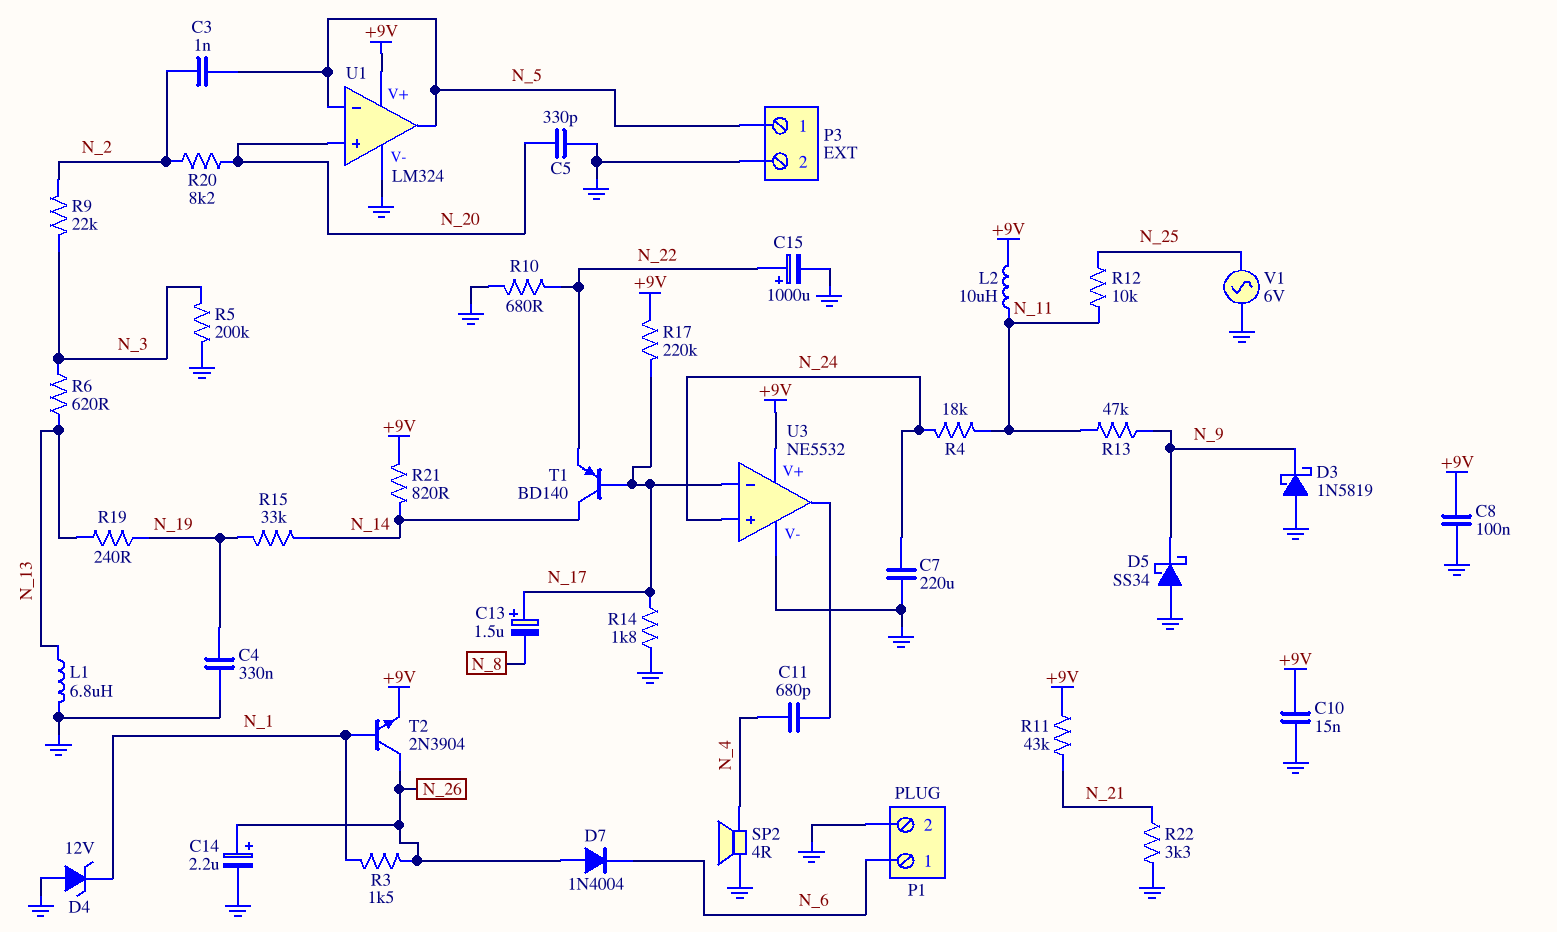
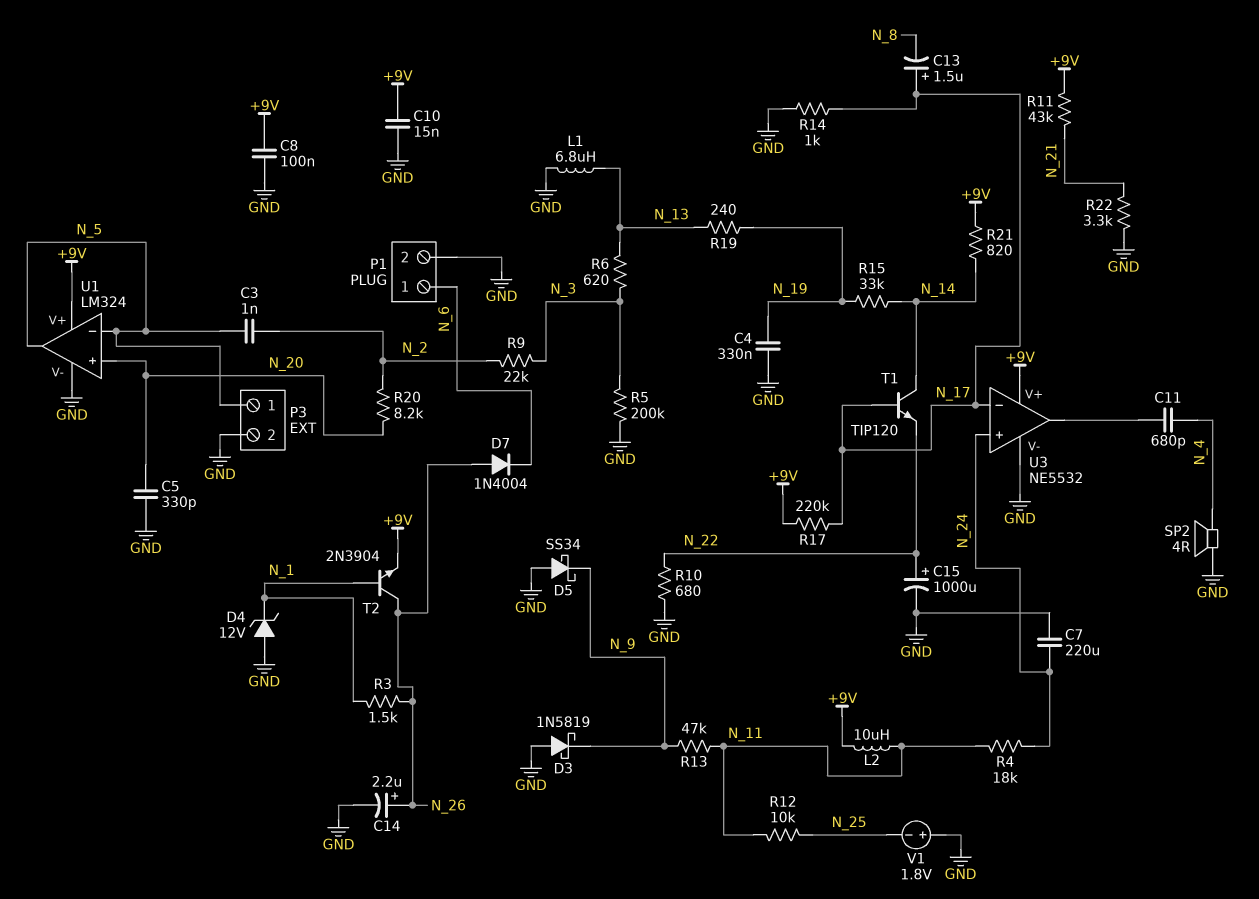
R14: 1.8k (GND, N_17) -> 1k (GND, N_17)
T1: PNP BD140 (B N_17, C N_14, E N_22) -> NPN TIP120 (B N_17, C N_14, E N_22)
V1: AC 6V (GND, N_25) -> 1.8V (plus GND, minus N_25)

